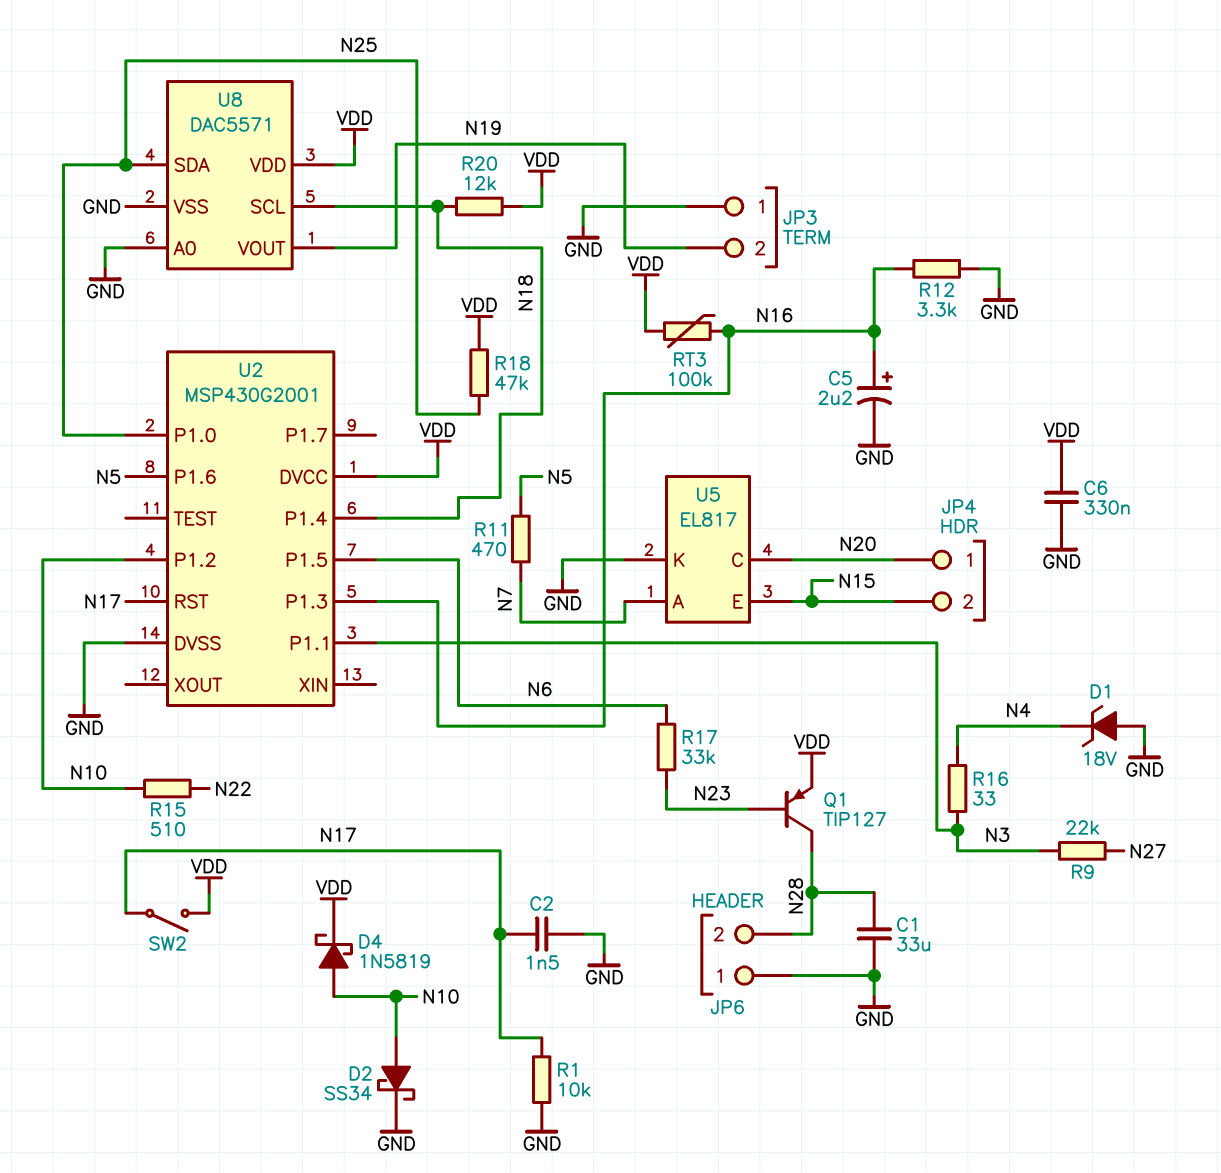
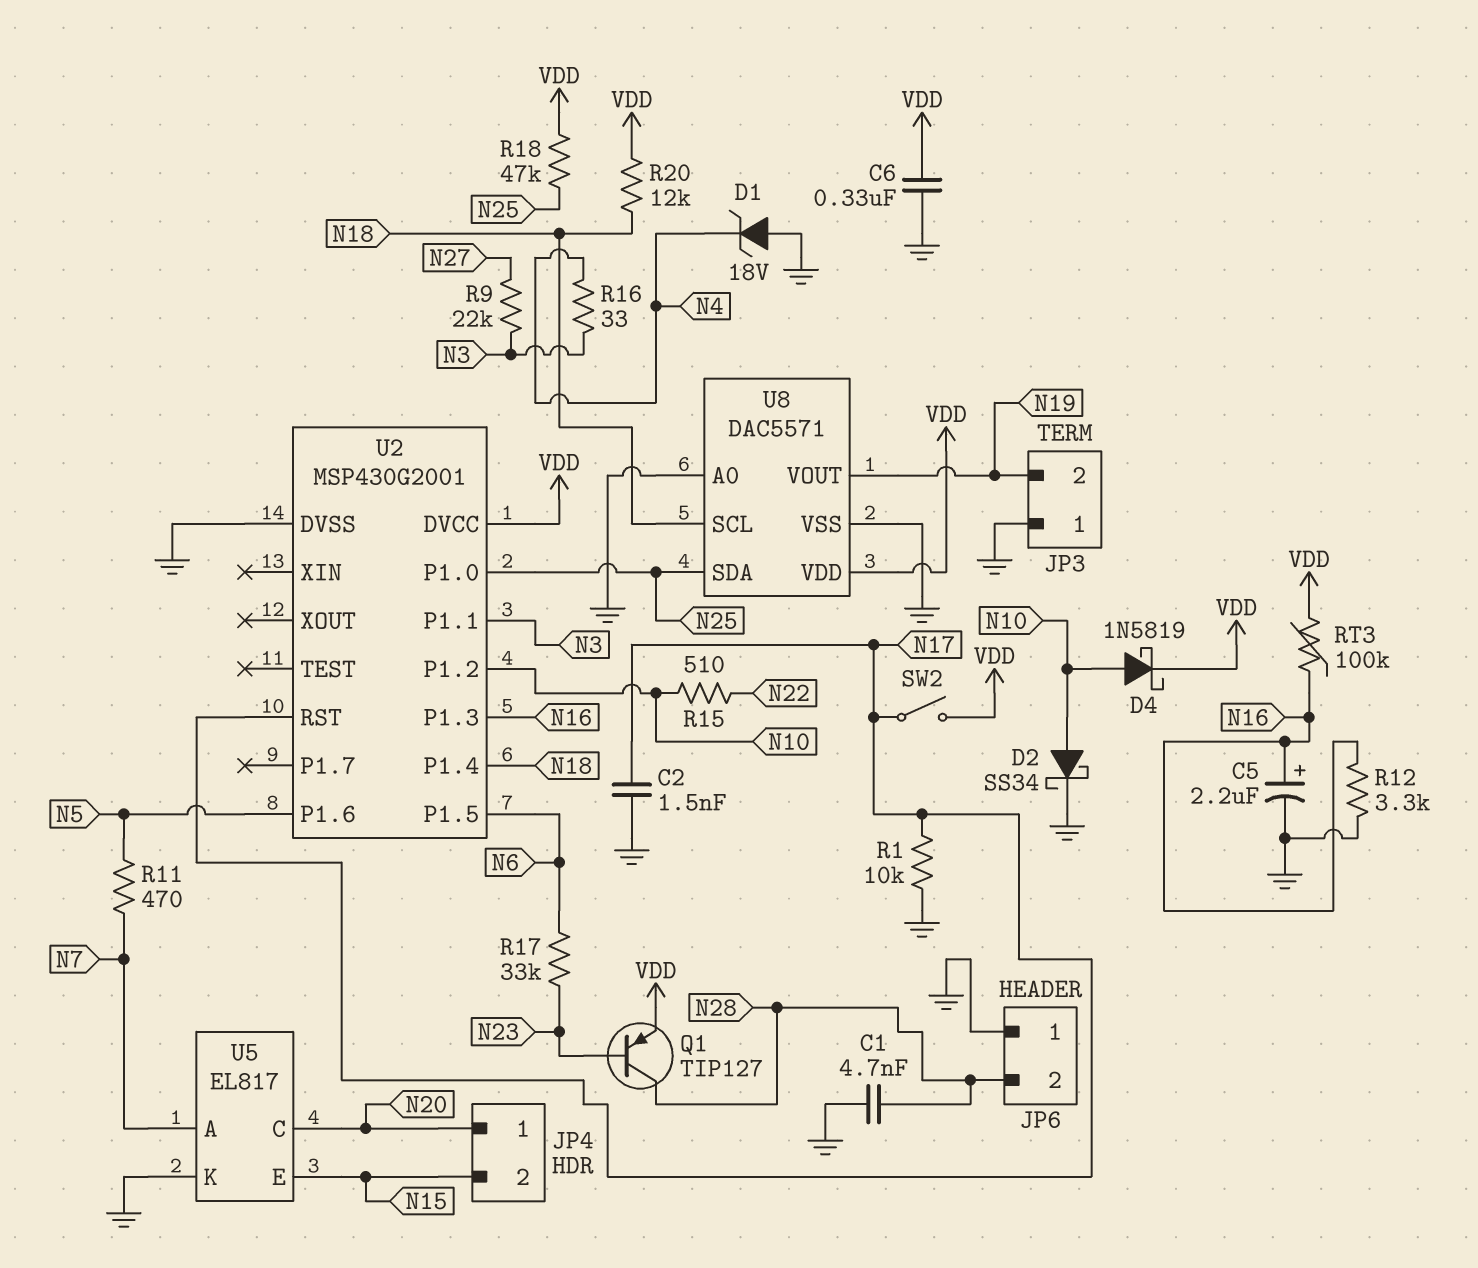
C1: 33uF (GND, N28) -> 4.7nF (GND, N28)

